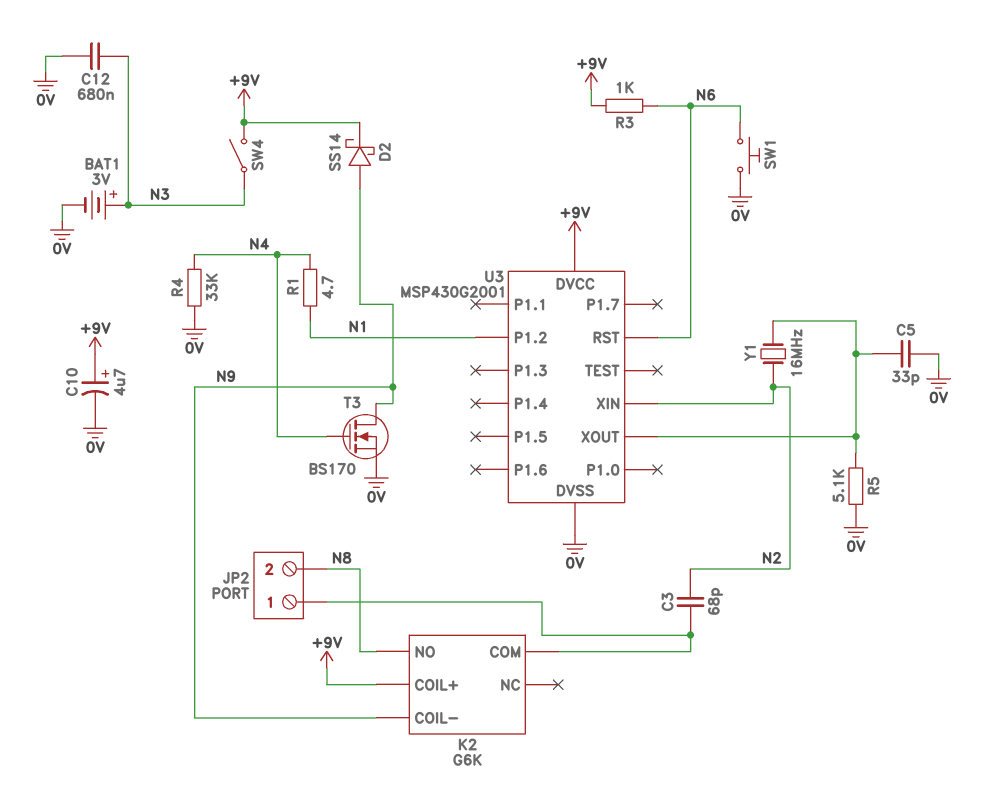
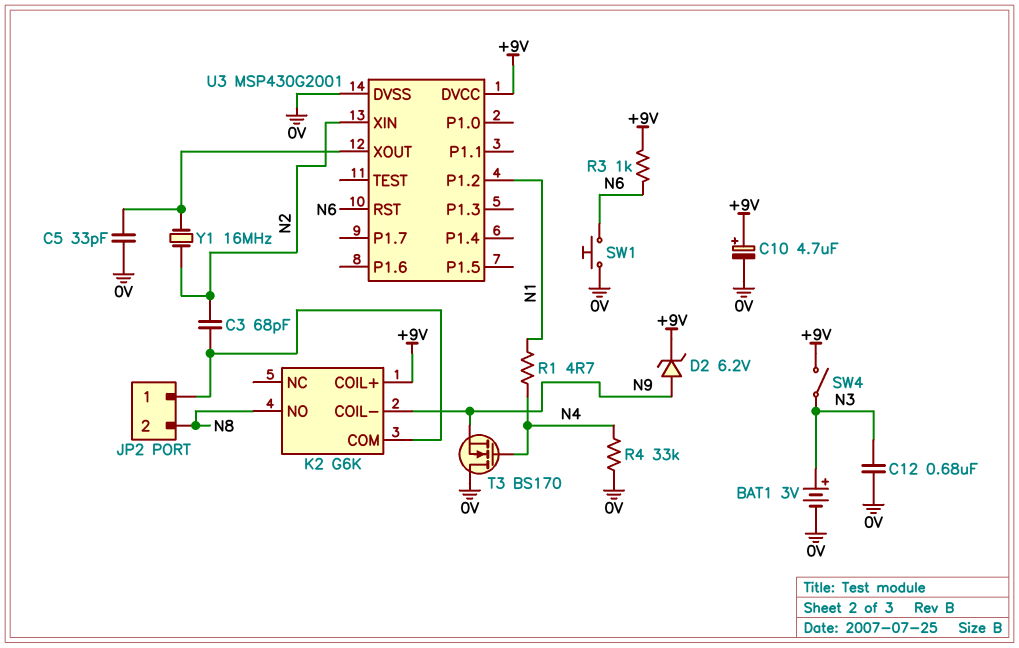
D2: schottky SS14 (A N9, K +9V) -> zener 6.2V (A N9, K +9V)
R5: 5.1k (0V, U3/XOUT) -> none
T3: NMOS BS170 (G N4, D N9, S 0V) -> NMOS BS170 (G N4, D 0V, S N9)

